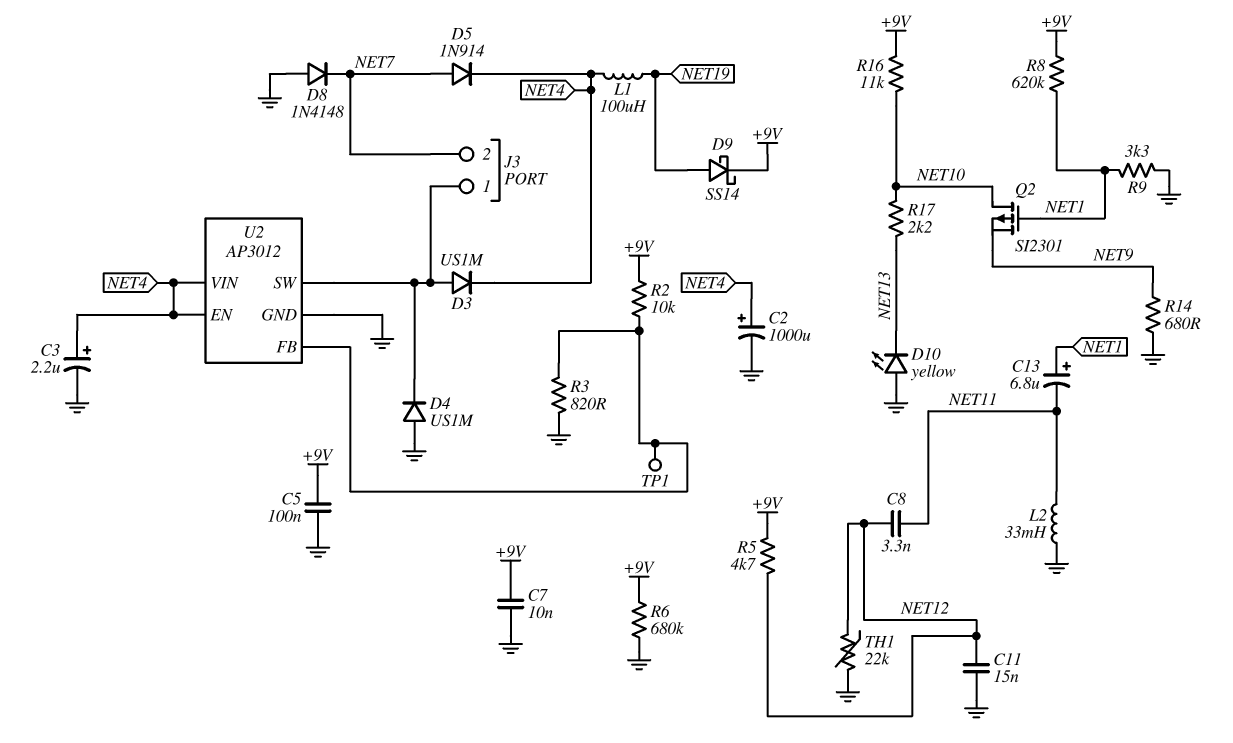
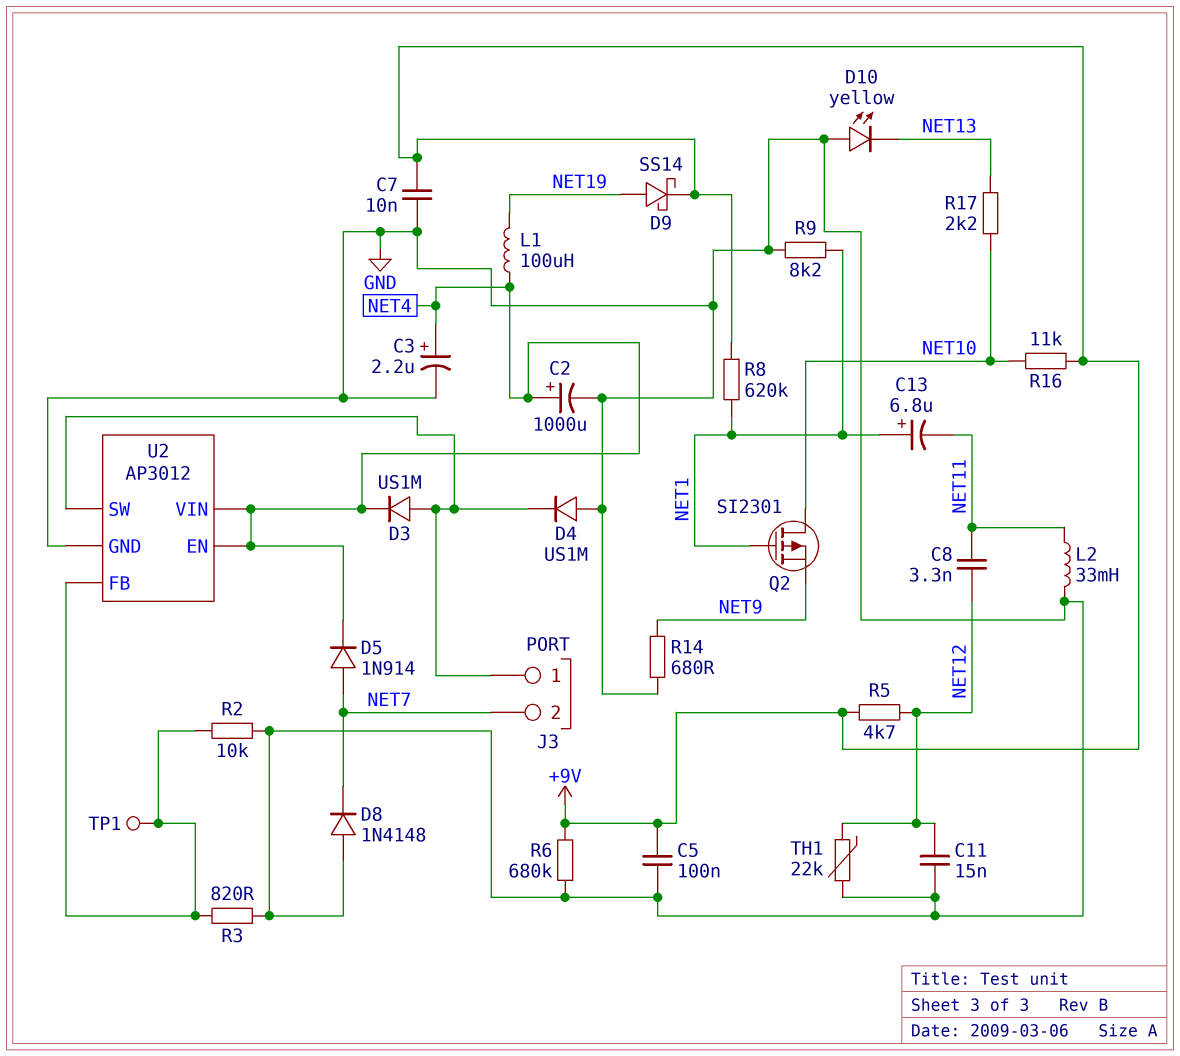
R2: 10k (+9V, U2/FB) -> 10k (GND, U2/FB)
R9: 3.3k (GND, NET1) -> 8.2k (GND, NET1)

